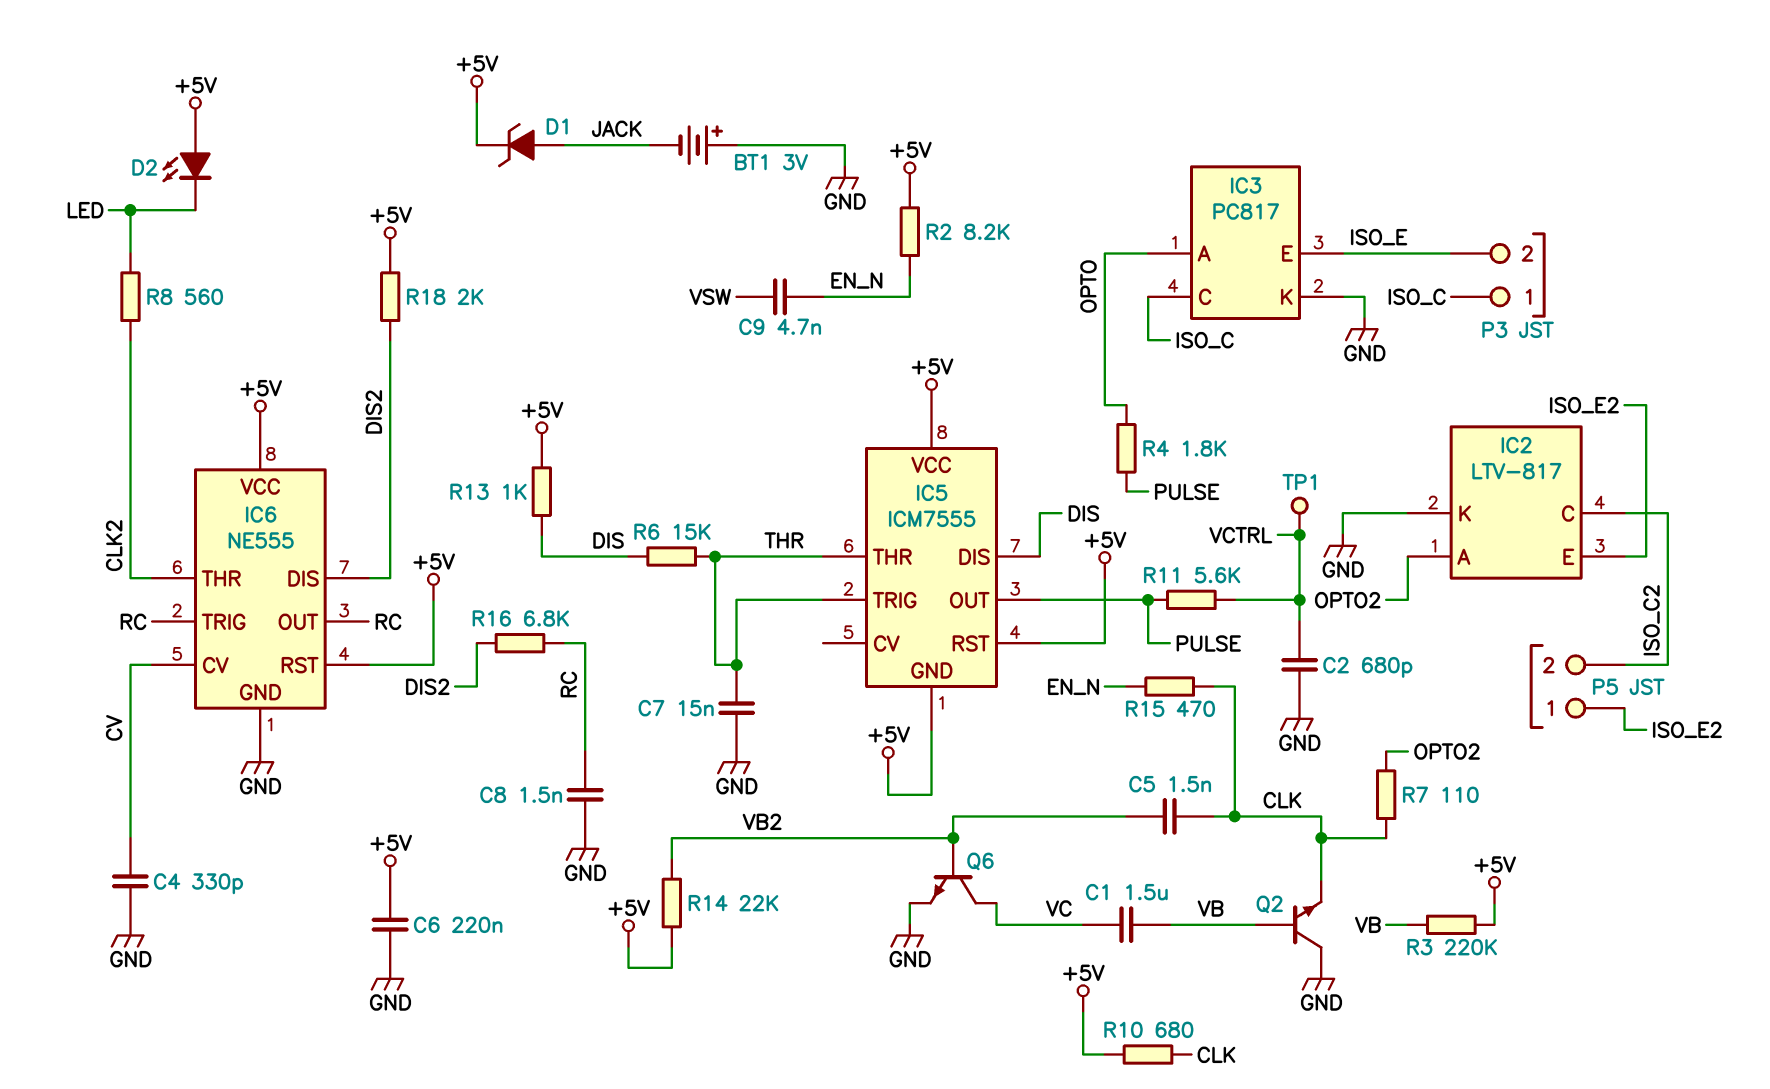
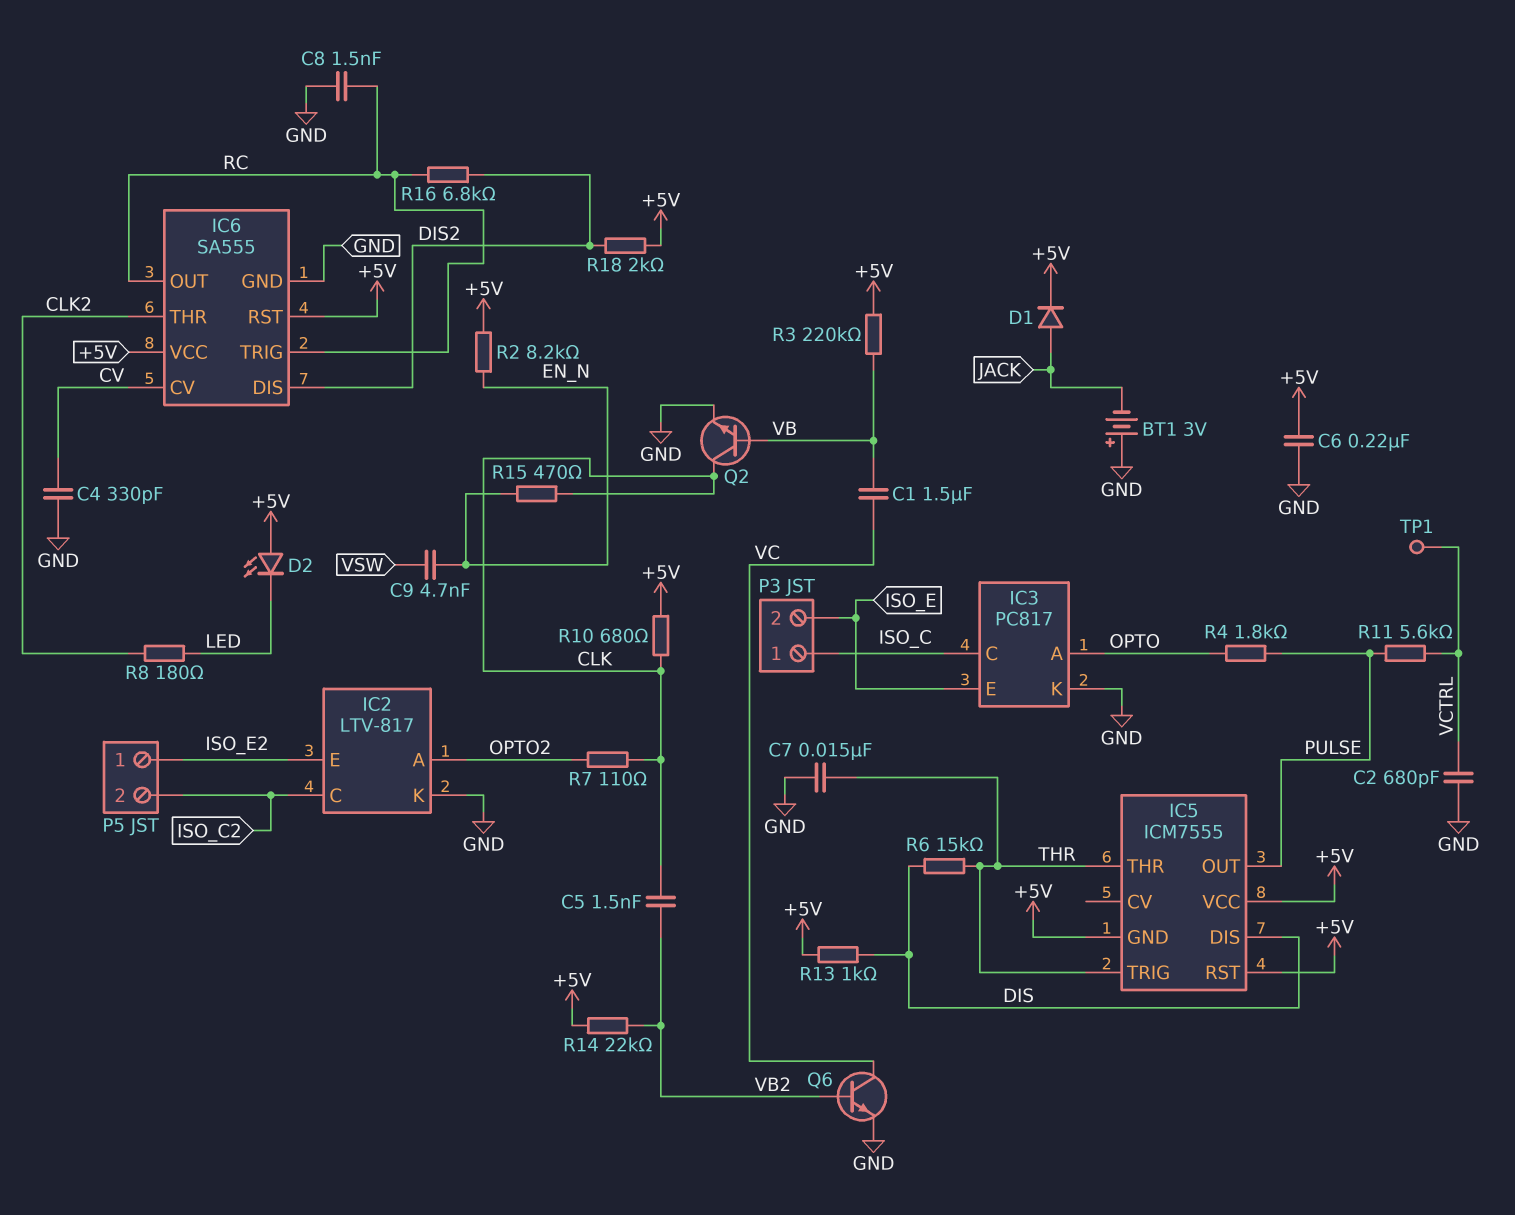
D1: zener (A JACK, K +5V) -> diode (A JACK, K +5V)
IC6: NE555 -> SA555
Q2: NPN (B VB, C GND, E CLK) -> NPN (B VB, C CLK, E GND)
R8: 560 (CLK2, LED) -> 180 (CLK2, LED)

